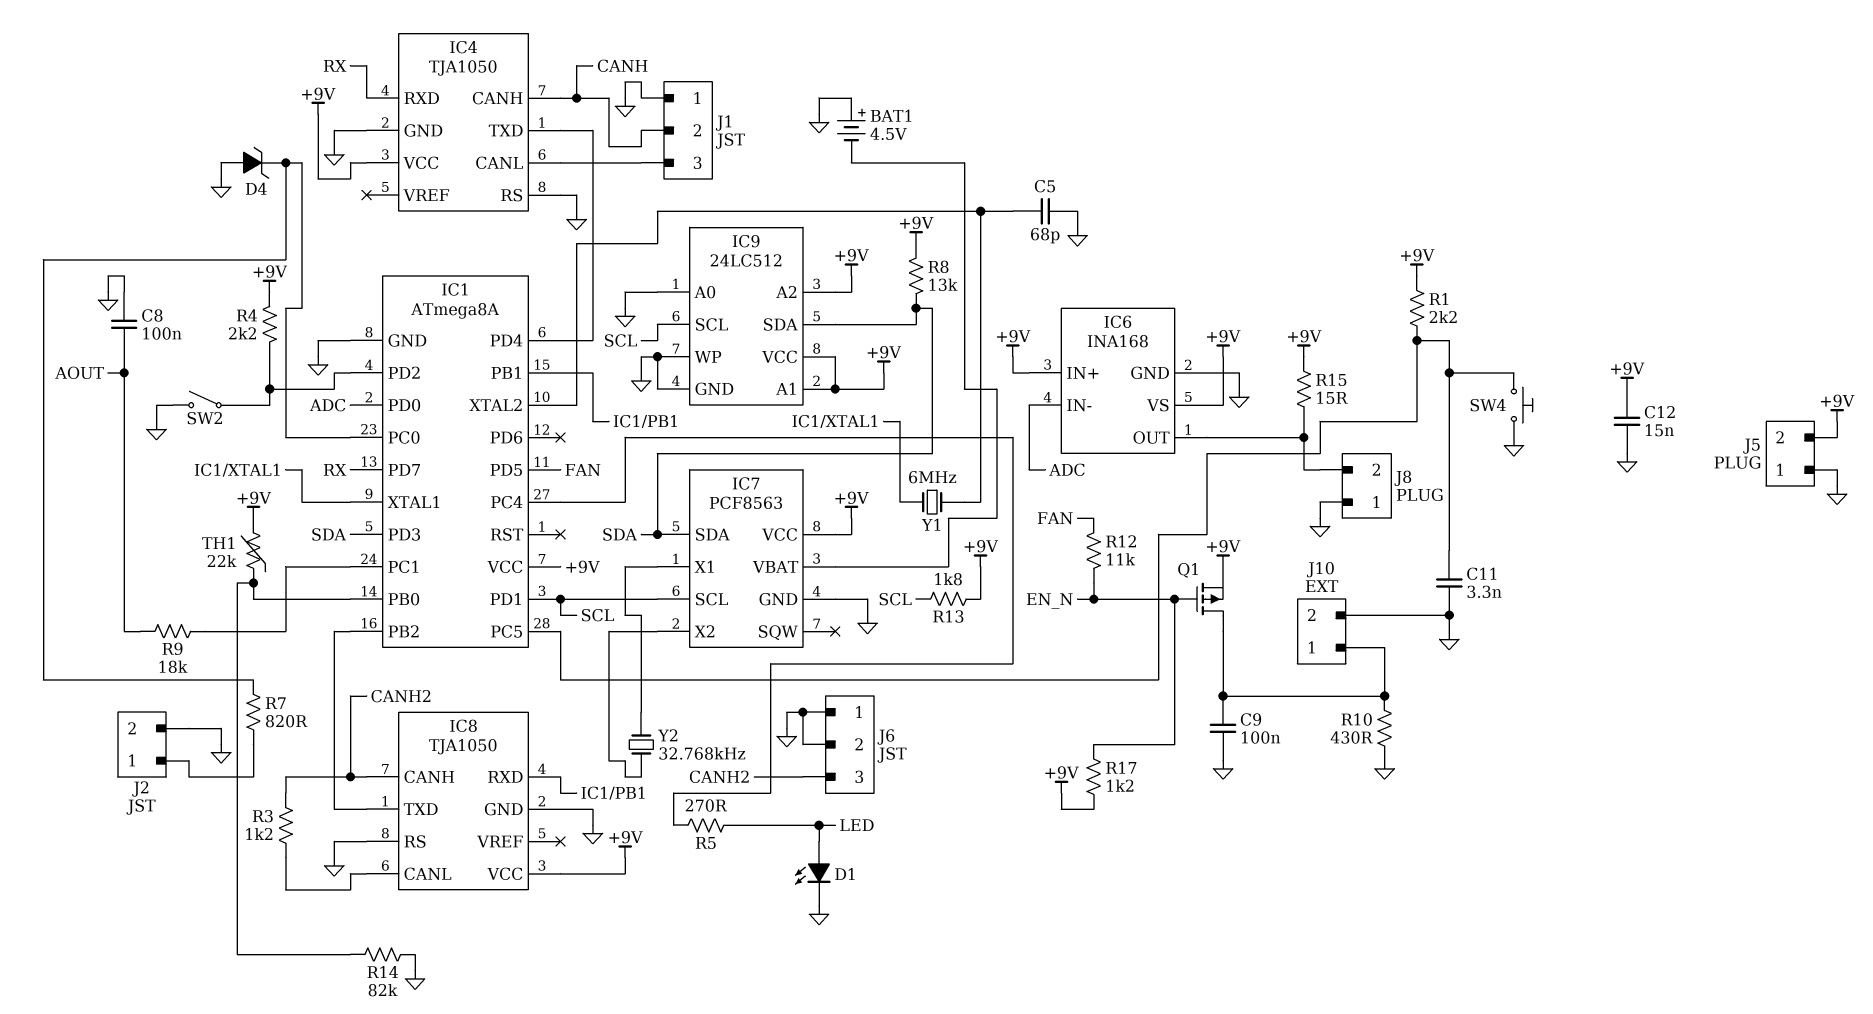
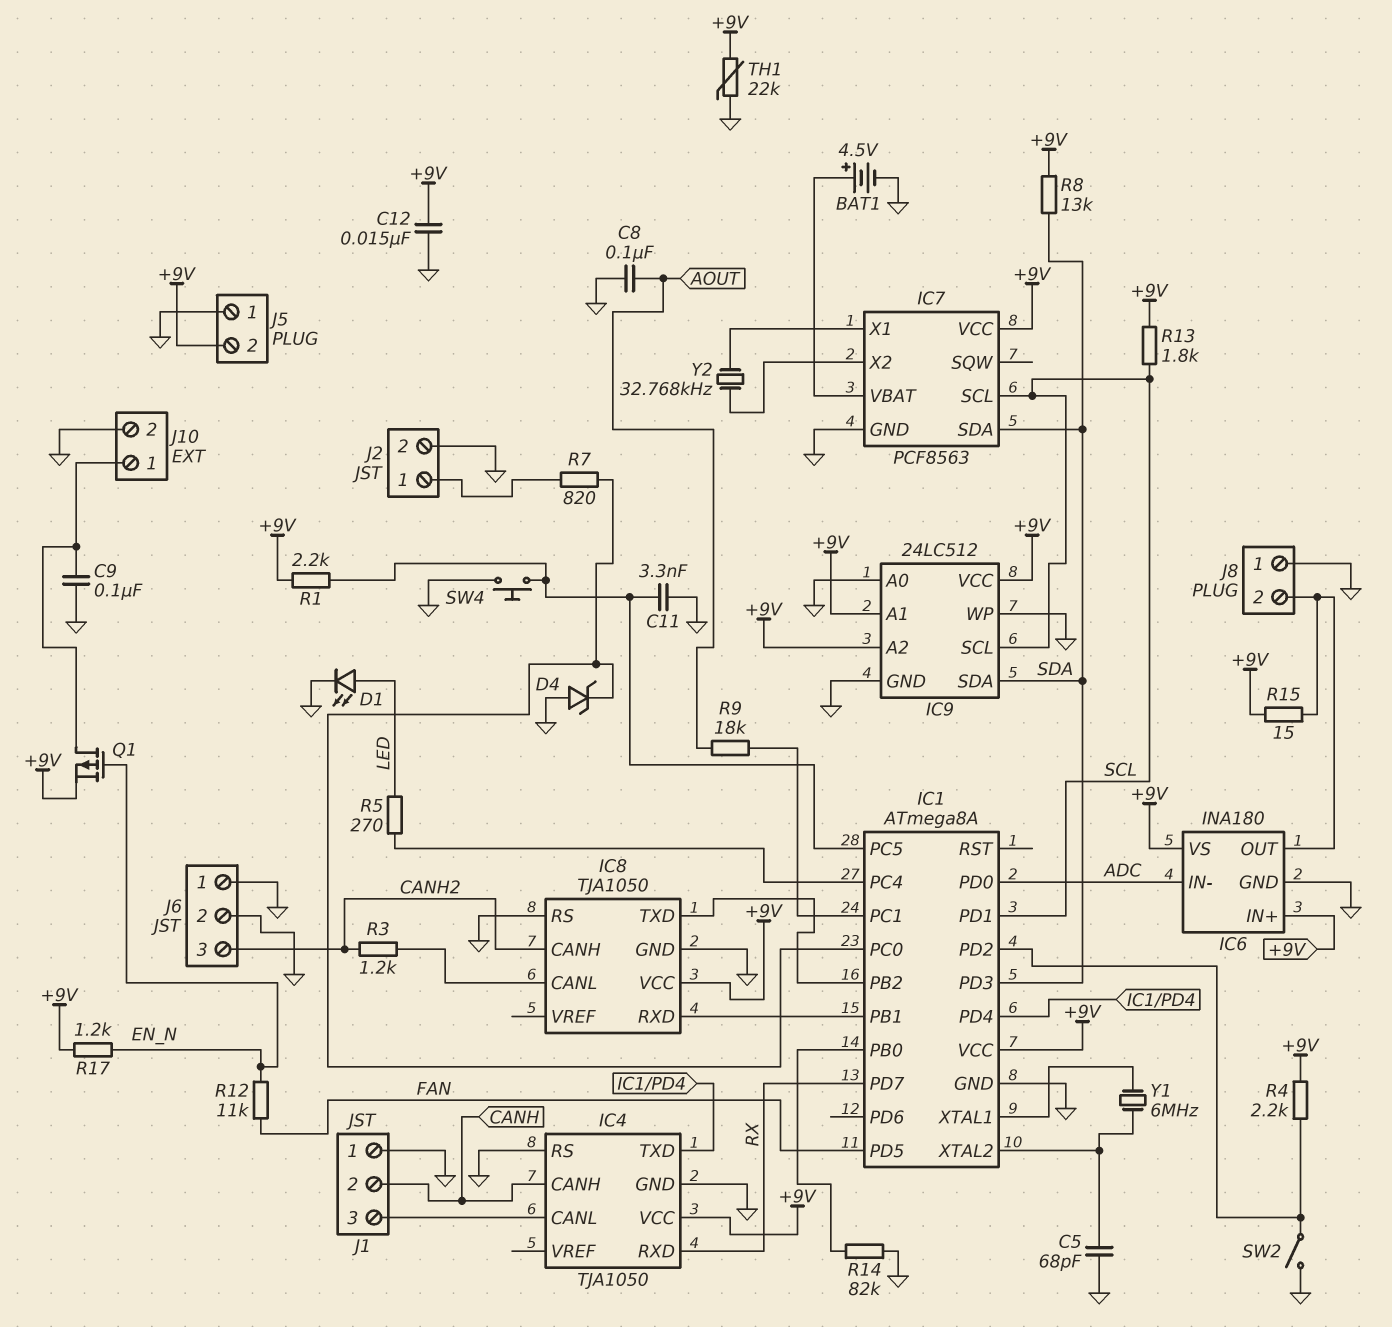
BAT1: 4.5V (plus GND, minus IC7/VBAT) -> 4.5V (plus IC7/VBAT, minus GND)
IC6: INA168 -> INA180
R10: 430 (GND, J10/1) -> none
TH1: 22k (+9V, IC1/PB0) -> 22k (+9V, GND)

